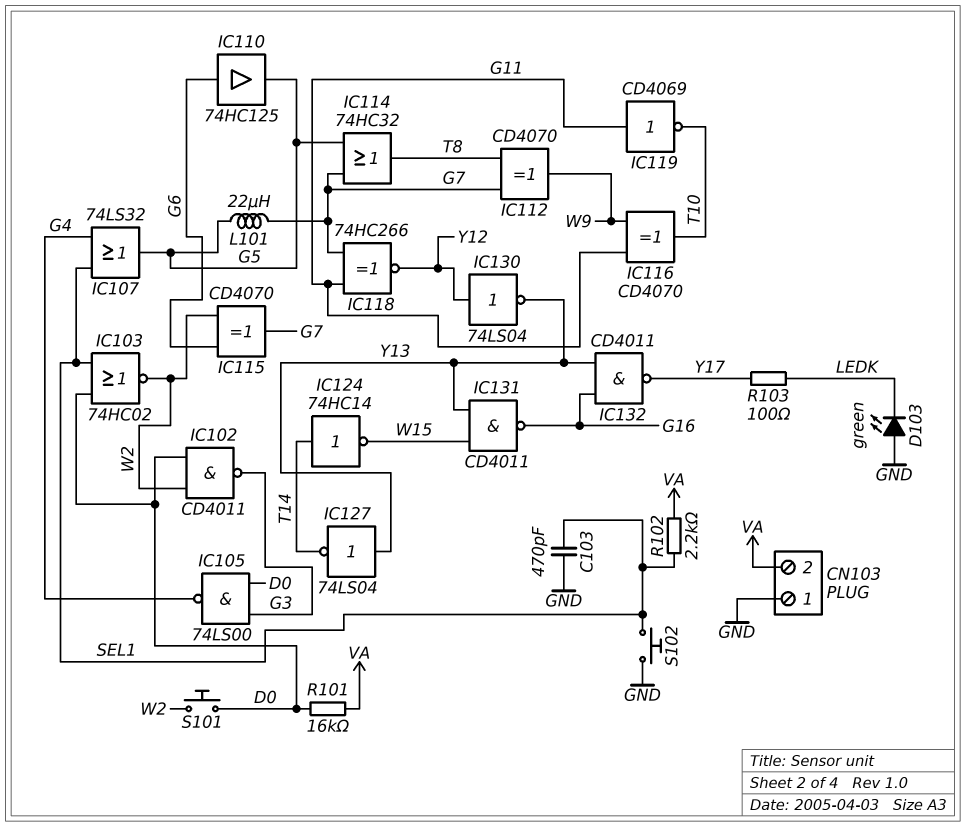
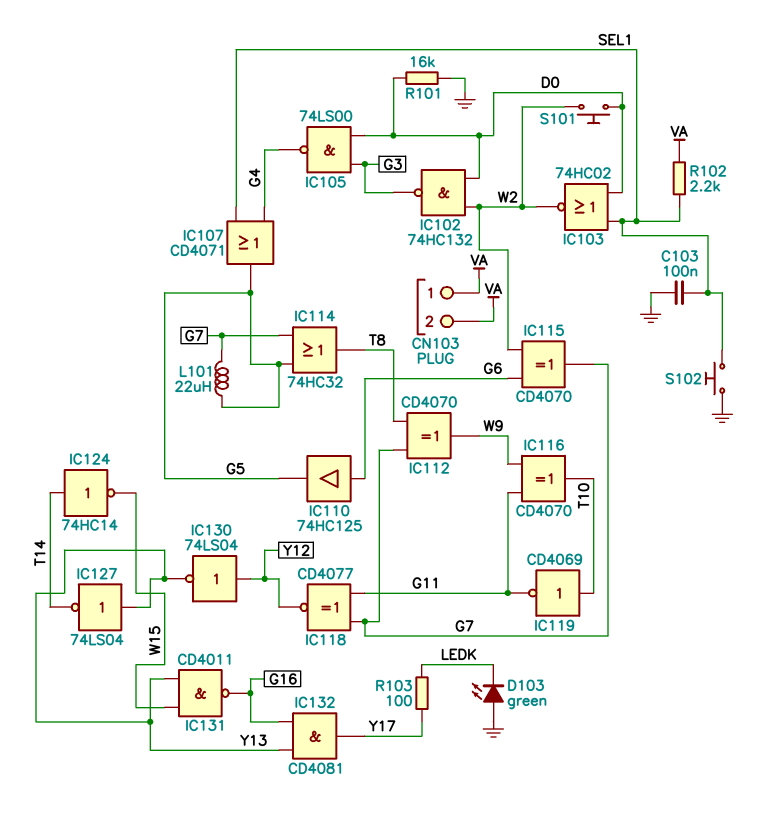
C103: 470pF (GND, SEL1) -> 100nF (GND, SEL1)
CN103 pin 1: GND -> VA
IC102: NAND CD4011 (in D0, in W2, out G3) -> NAND 74HC132 (in D0, in W2, out G3)
IC107: OR 74LS32 (in G4, in SEL1, out G5) -> OR CD4071 (in G4, in SEL1, out G5)
IC118: XNOR 74HC266 (in G7, in G11, out Y12) -> XNOR CD4077 (in G7, in G11, out Y12)
IC119: NOT CD4069 (in G11, out T10) -> NOT CD4069 (in T10, out G11)
IC132: NAND CD4011 (in G16, in Y13, out Y17) -> AND CD4081 (in G16, in Y13, out Y17)
R101: 16k (D0, VA) -> 16k (D0, GND)

